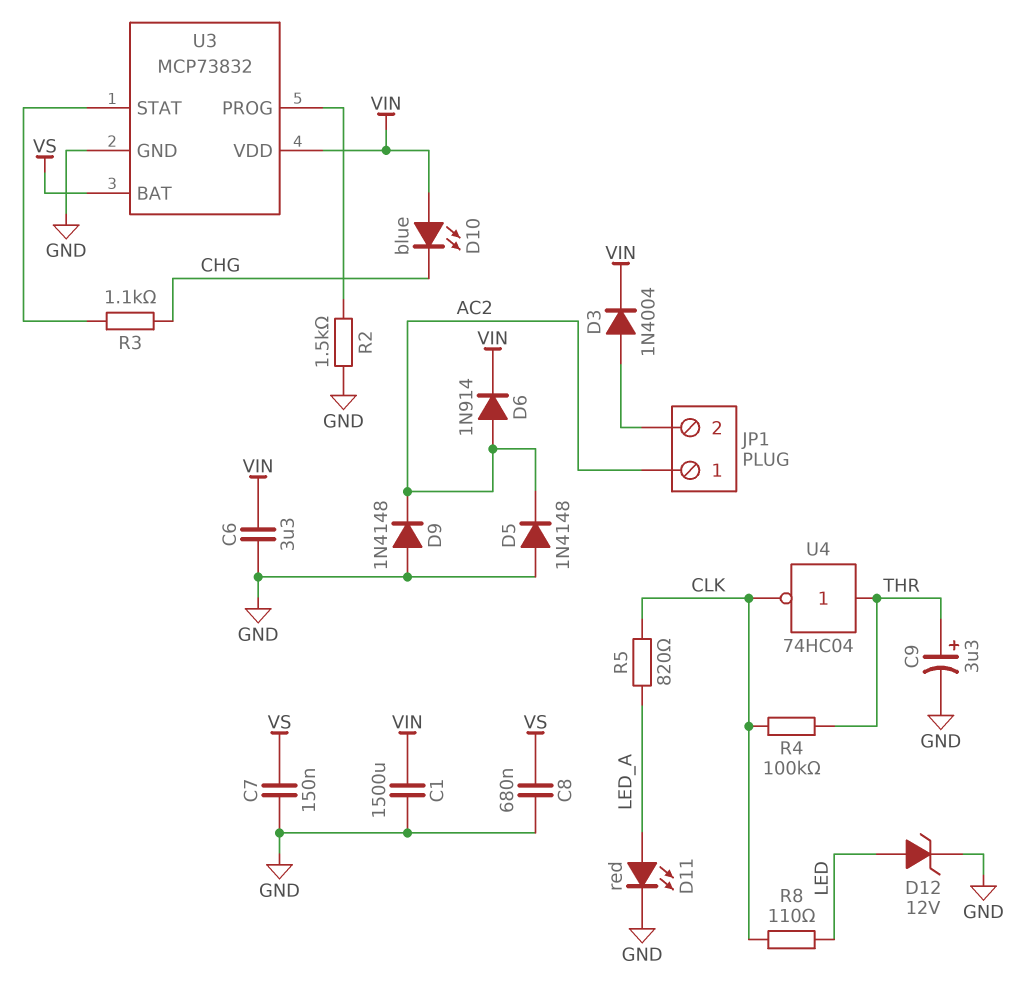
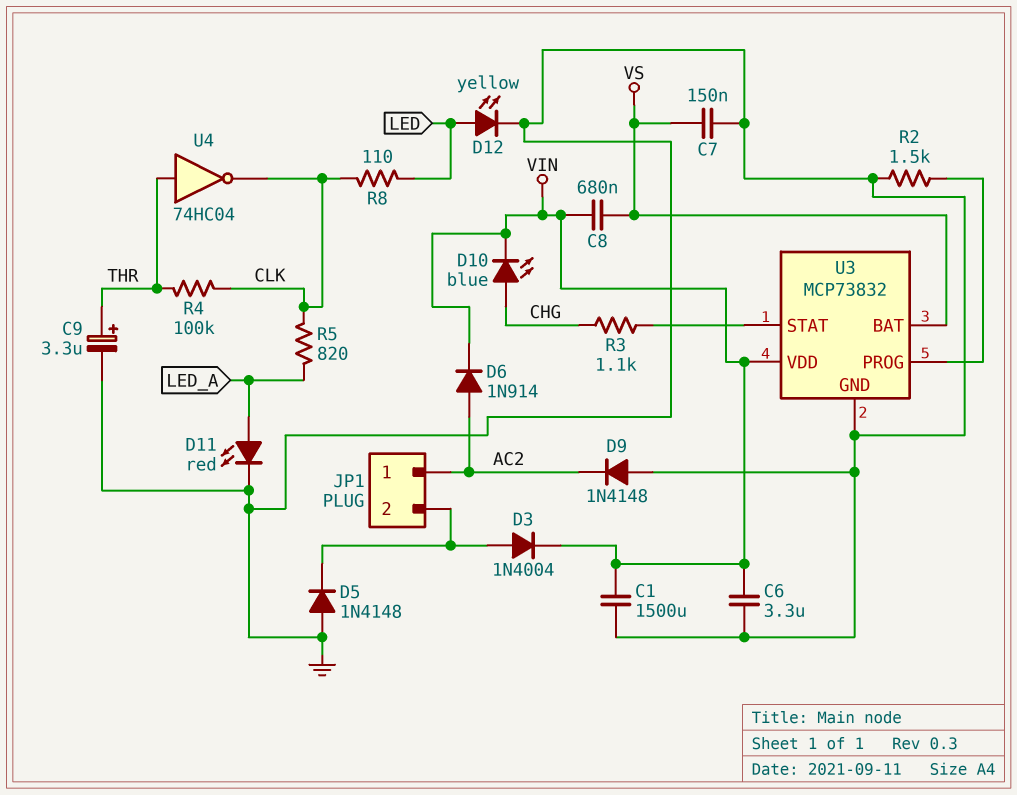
C8: 680nF (GND, VS) -> 680nF (VIN, VS)
D5: diode 1N4148 (A GND, K AC2) -> diode 1N4148 (A GND, K JP1/2)
D10: LED blue (A VIN, K CHG) -> LED blue (A CHG, K VIN)
D12: zener 12V (A LED, K GND) -> LED yellow (A LED, K GND)

